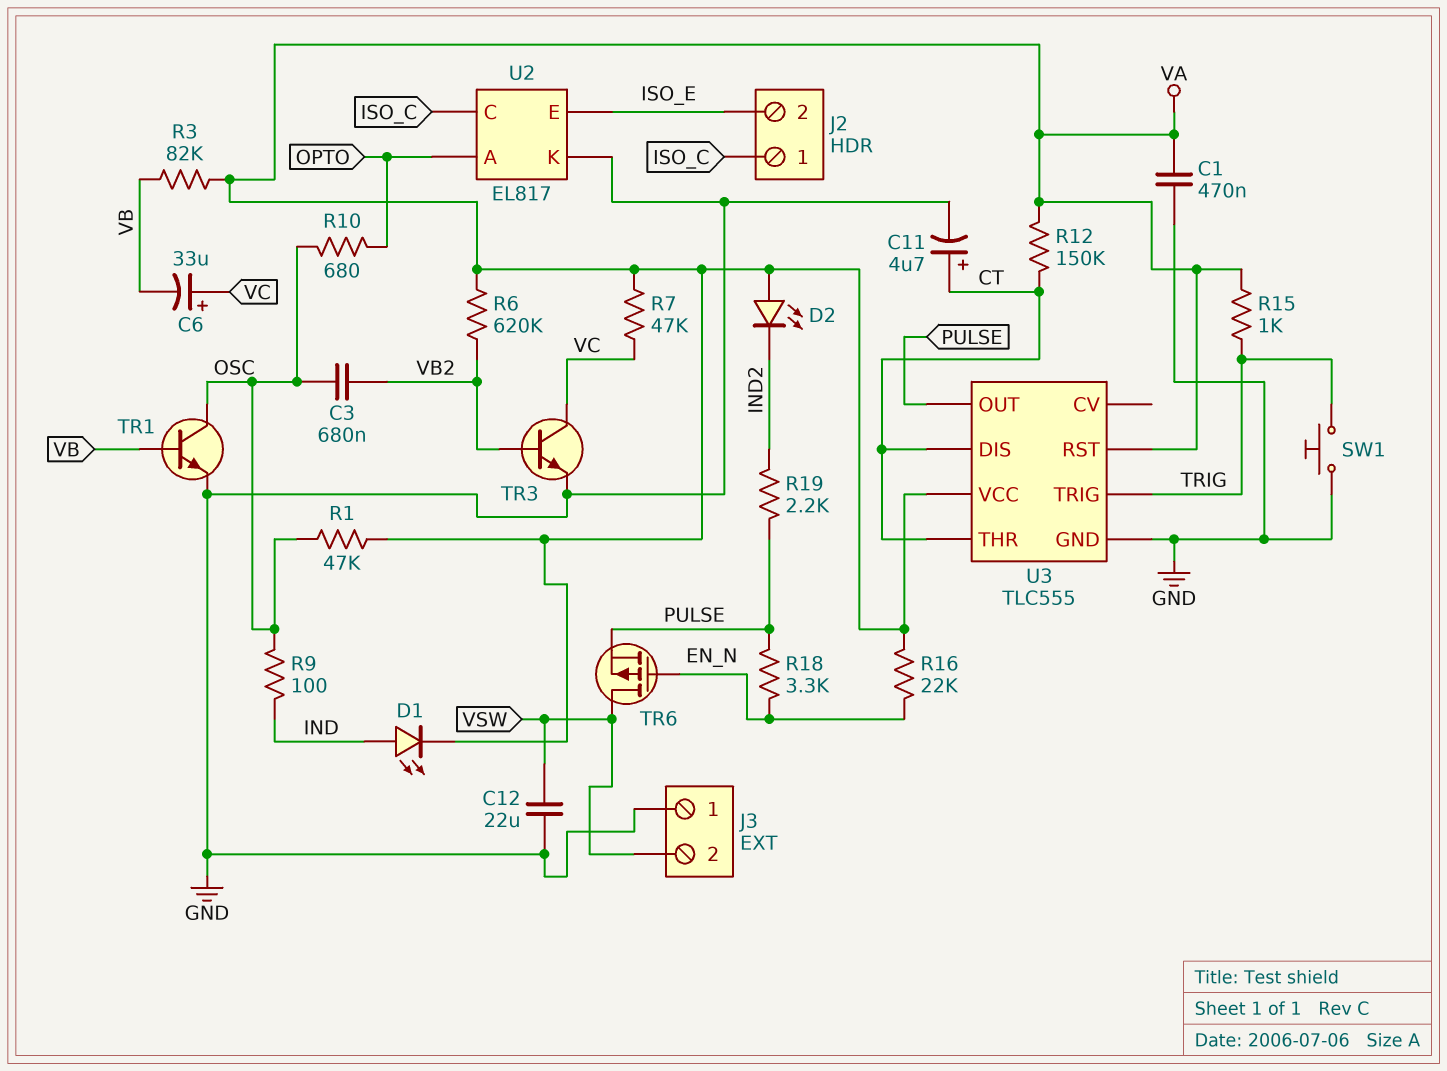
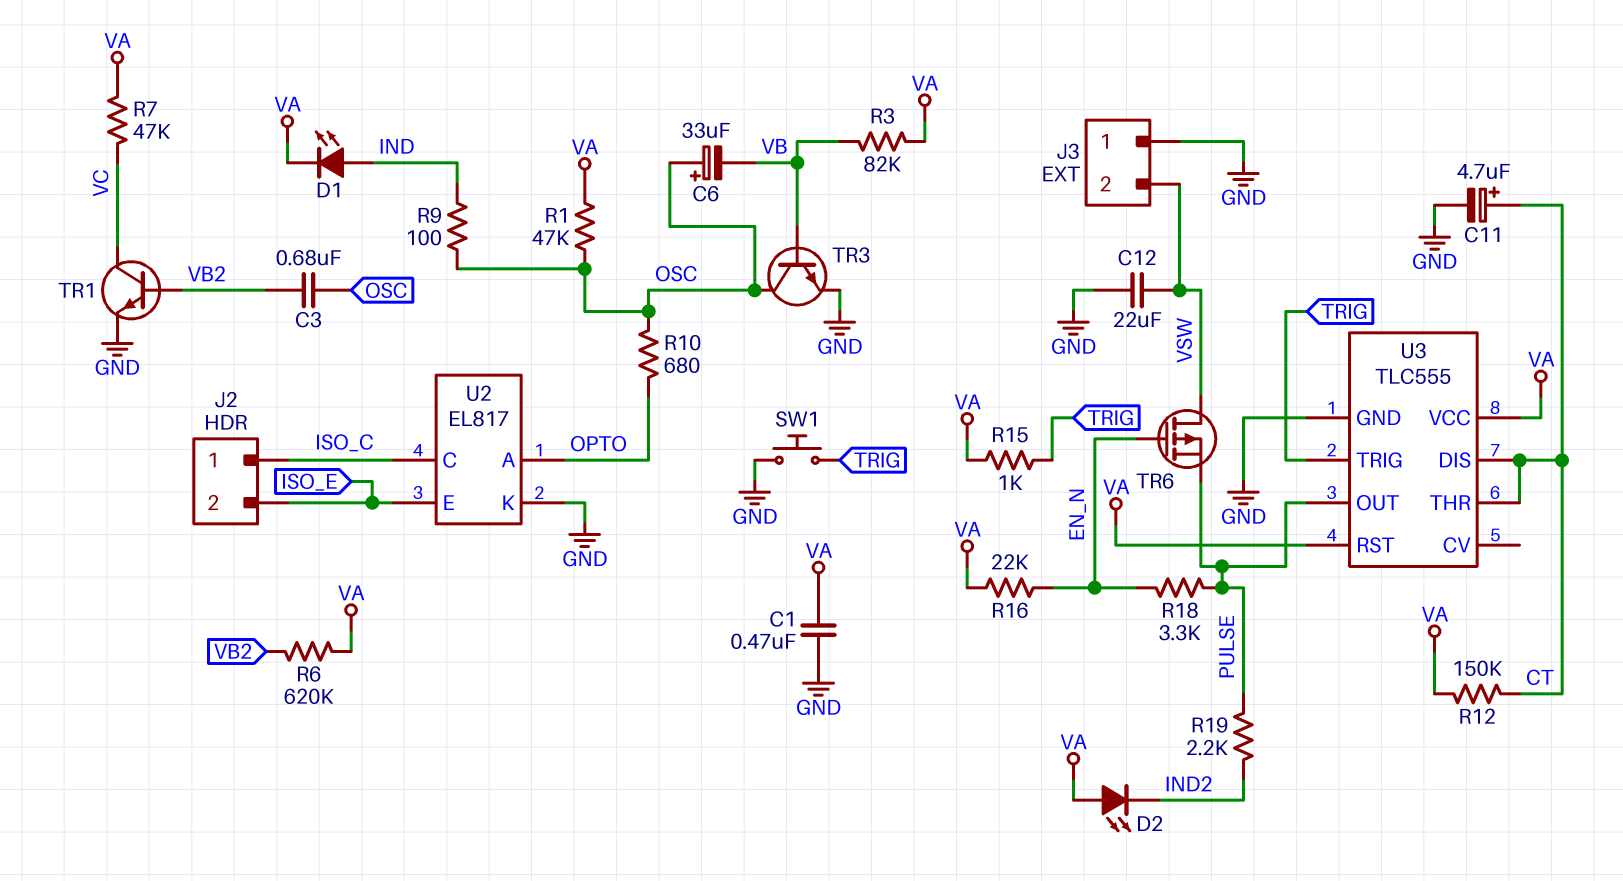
C6: 33uF (plus VC, minus VB) -> 33uF (plus OSC, minus VB)
TR1: NPN (B VB, C OSC, E GND) -> NPN (B VB2, C VC, E GND)
TR3: NPN (B VB2, C VC, E GND) -> NPN (B VB, C OSC, E GND)

